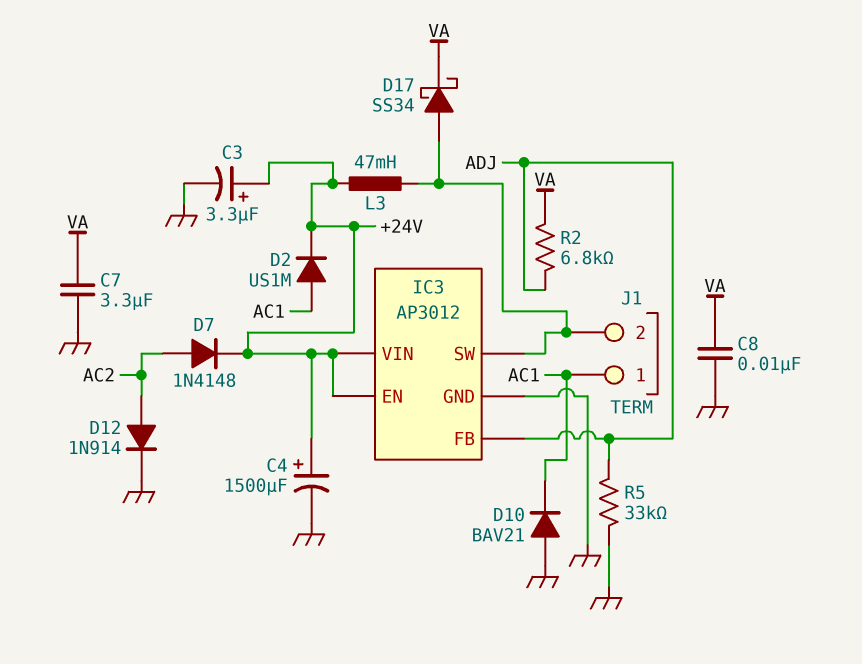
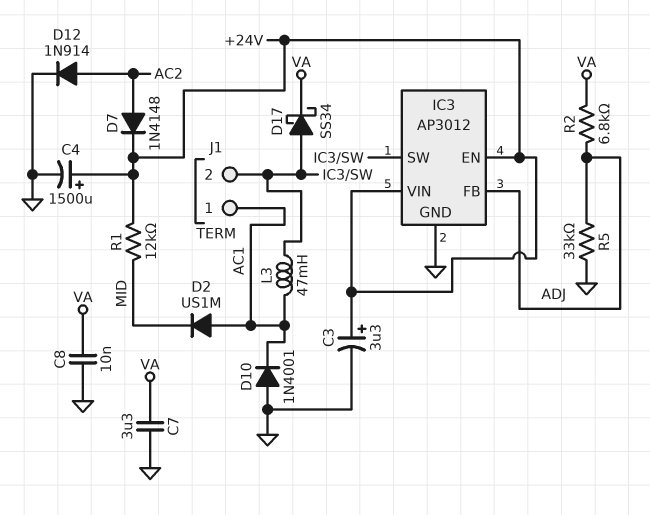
D2: diode US1M (A AC1, K +24V) -> diode US1M (A AC1, K MID)
D10: diode BAV21 (A GND, K AC1) -> diode 1N4001 (A GND, K AC1)
L3: 47mH (+24V, IC3/SW) -> 47mH (AC1, IC3/SW)
R1: none -> 12k (+24V, MID)

